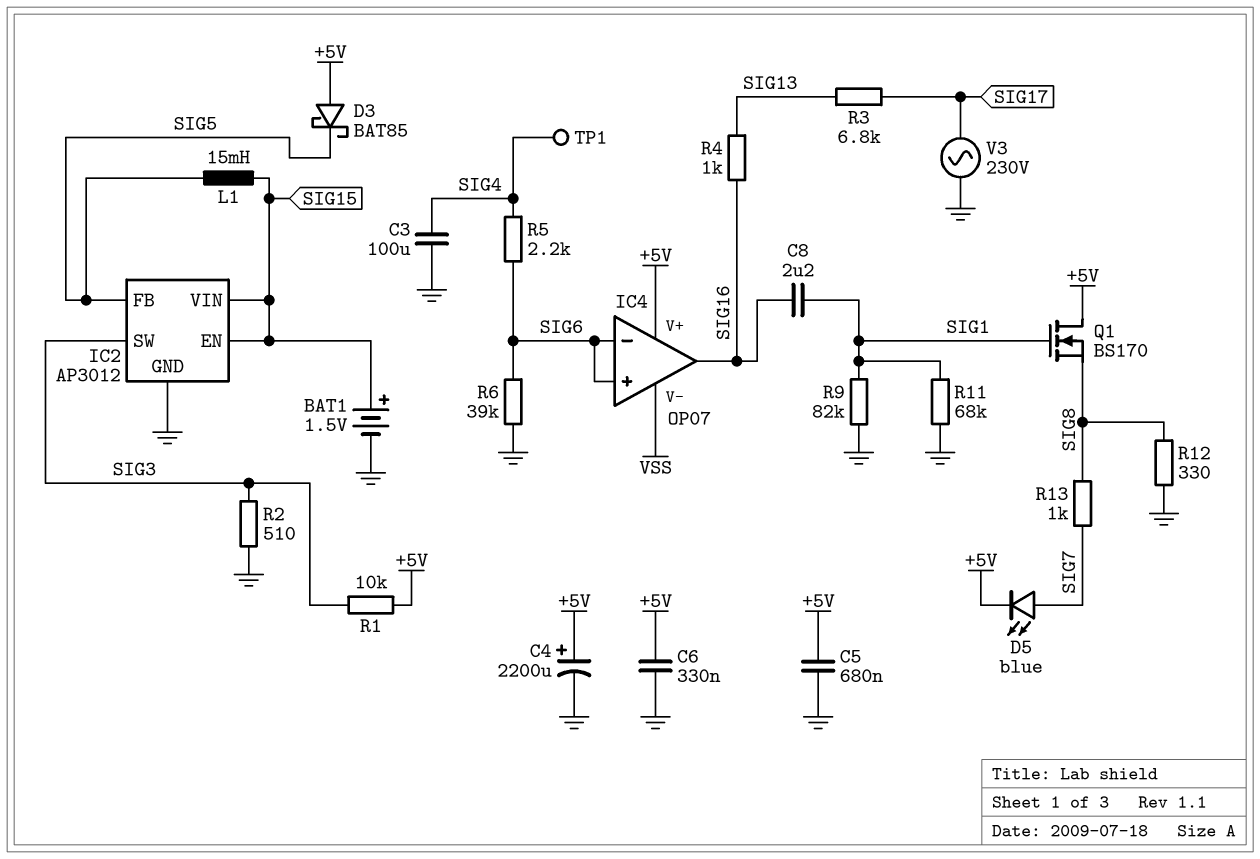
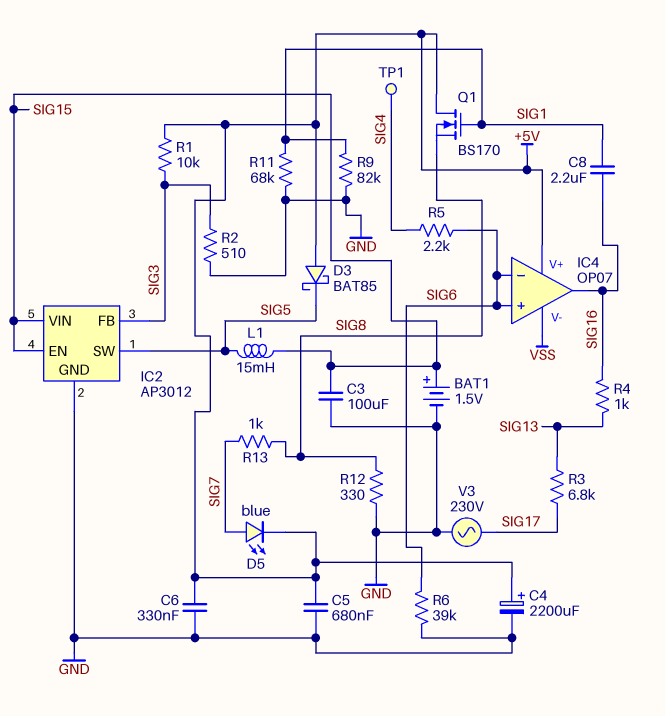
C3: 100uF (GND, SIG4) -> 100uF (GND, SIG15)
IC2 pin FB: SIG5 -> SIG3
IC2 pin SW: SIG3 -> SIG5

